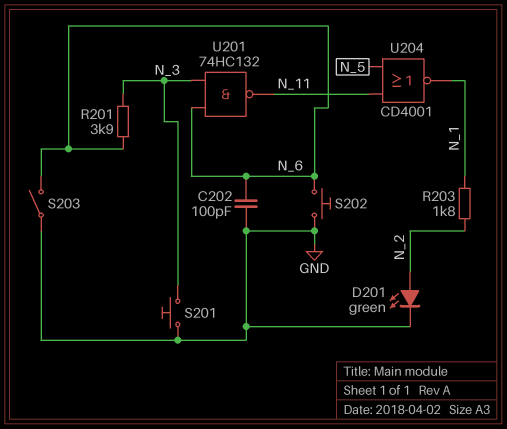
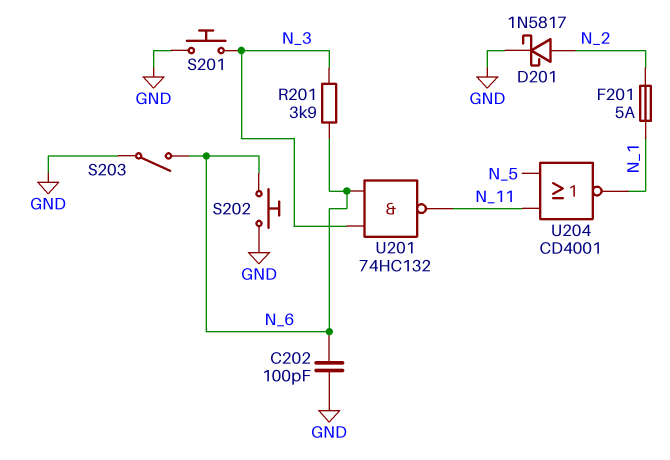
D201: LED green (A N_2, K GND) -> schottky 1N5817 (A N_2, K GND)
F201: none -> 5A (N_1, N_2)
R203: 1.8k (N_1, N_2) -> none

